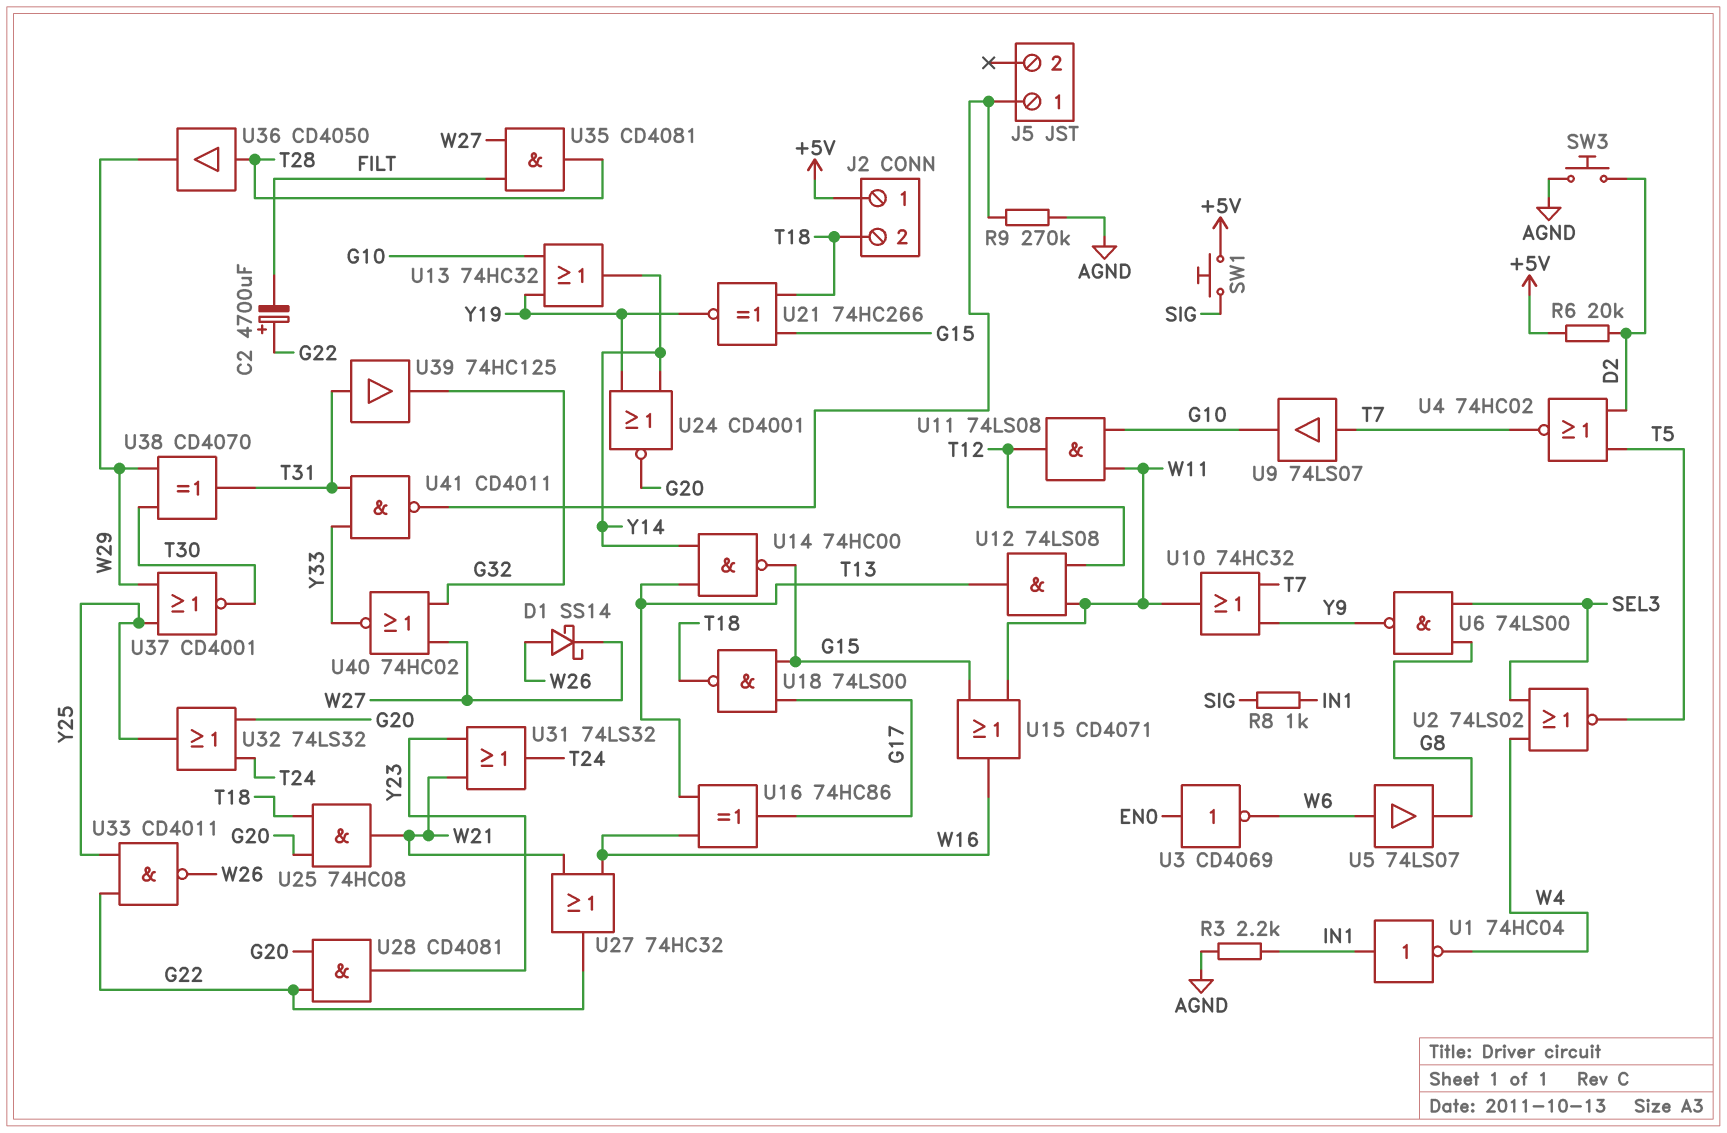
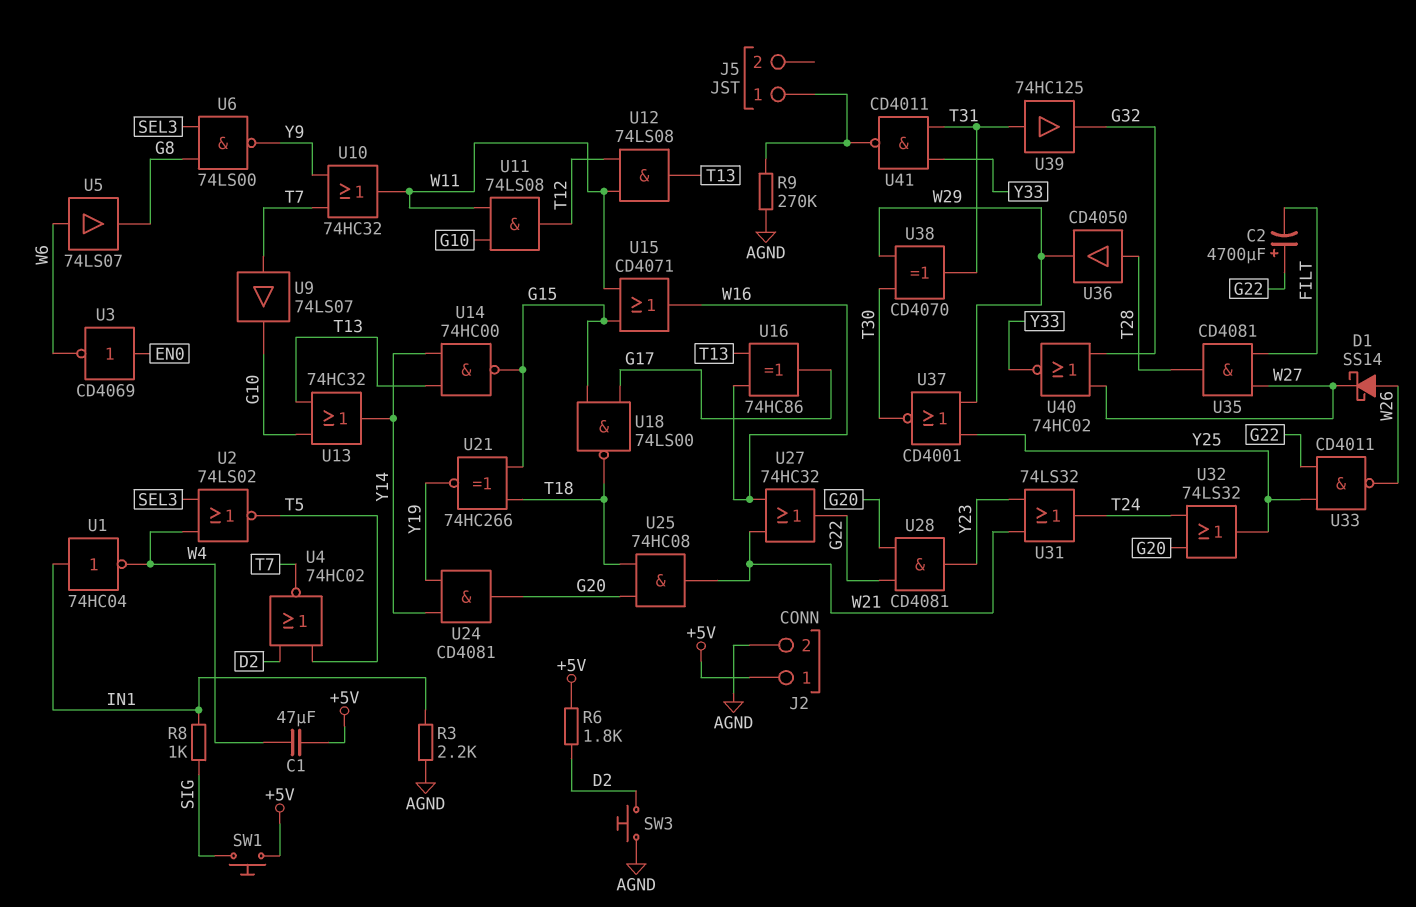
C1: none -> 47uF (+5V, W4)
J2 pin 2: T18 -> AGND
R6: 20k (+5V, D2) -> 1.8k (+5V, D2)
U13: OR 74HC32 (in G10, in Y19, out Y14) -> OR 74HC32 (in G10, in T13, out Y14)
U24: NOR CD4001 (in Y14, in Y19, out G20) -> AND CD4081 (in Y14, in Y19, out G20)

